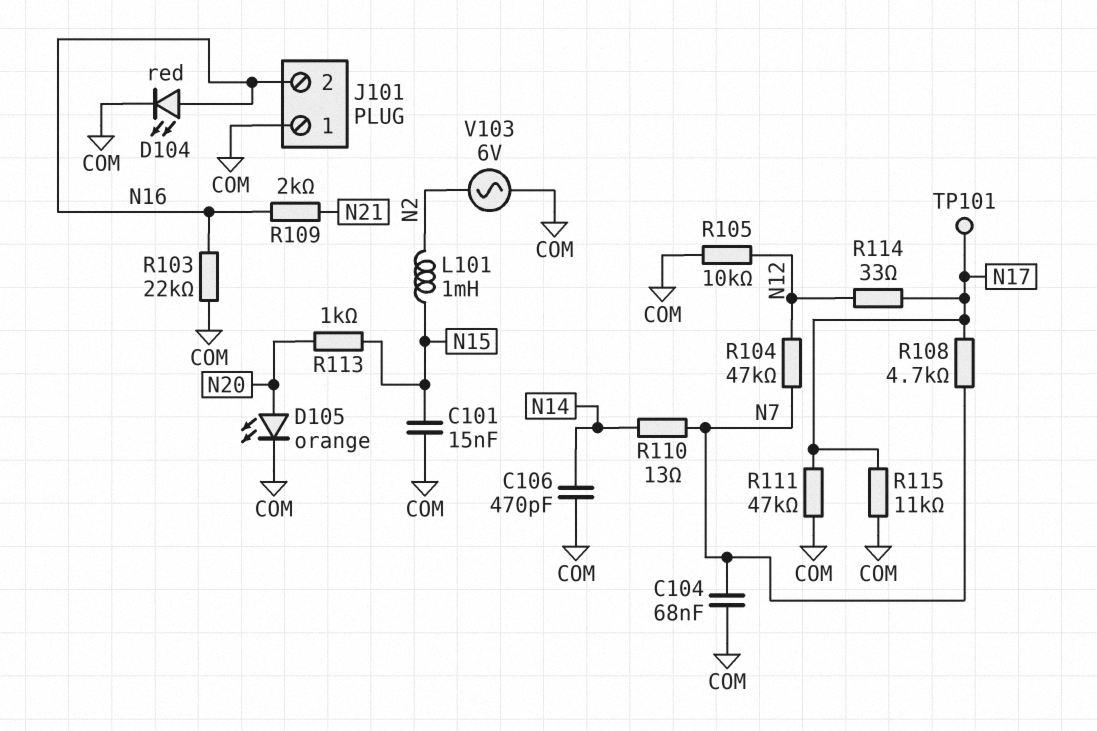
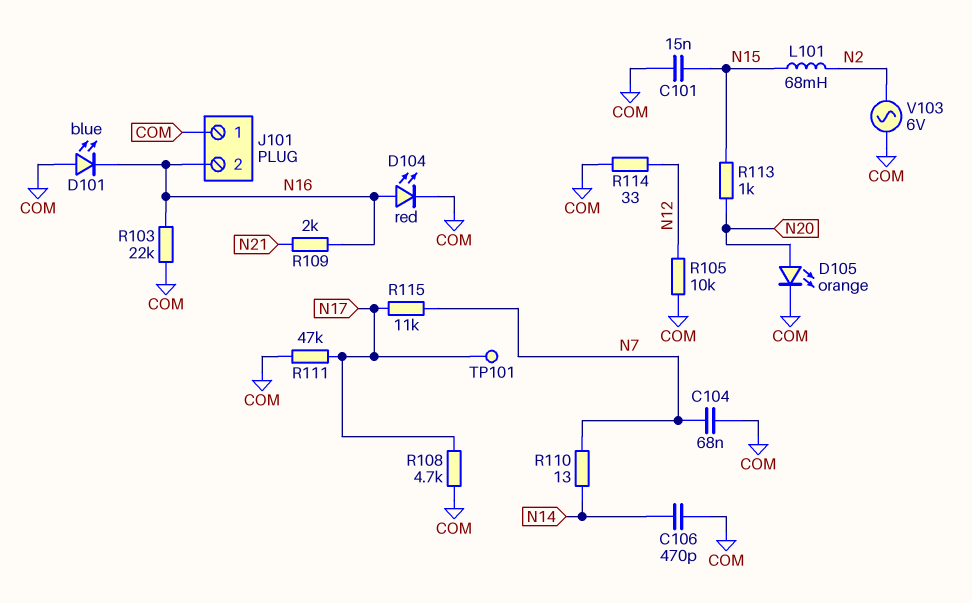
D101: none -> LED blue (A COM, K N16)
L101: 1mH (N2, N15) -> 68mH (N2, N15)
R104: 47k (N7, N12) -> none
R108: 4.7k (N7, N17) -> 4.7k (COM, N17)
R114: 33 (N12, N17) -> 33 (COM, N12)
R115: 11k (COM, N17) -> 11k (N7, N17)

